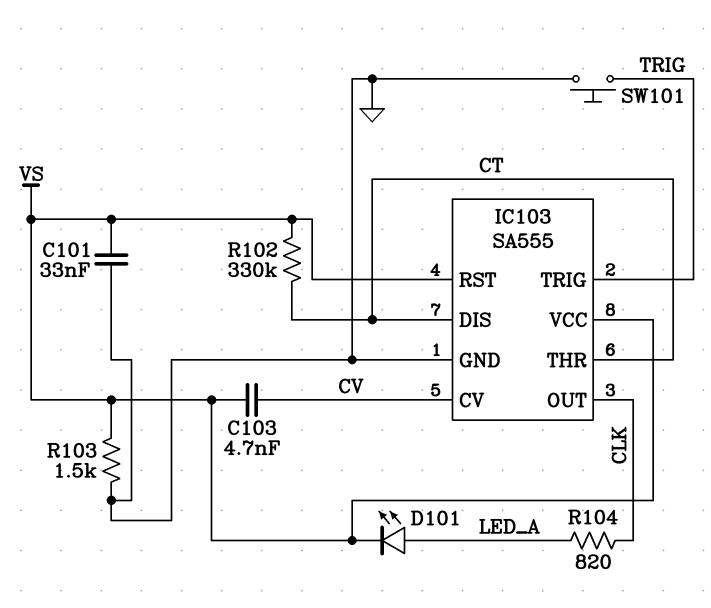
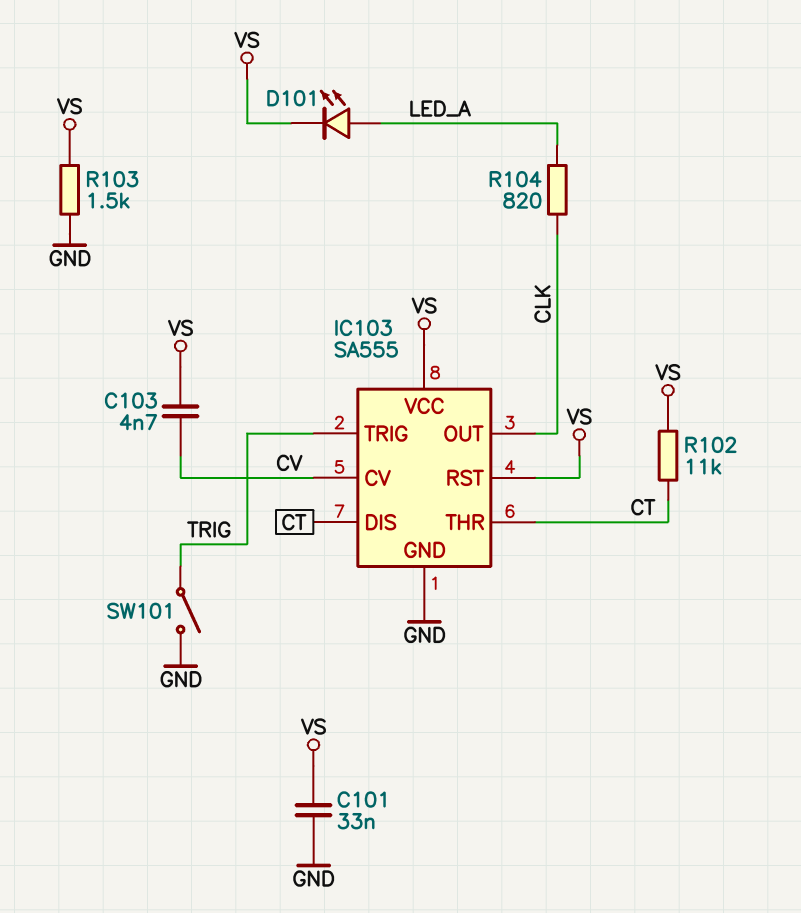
R102: 330k (CT, VS) -> 11k (CT, VS)
SW101: button (GND, TRIG) -> switch (GND, TRIG)

